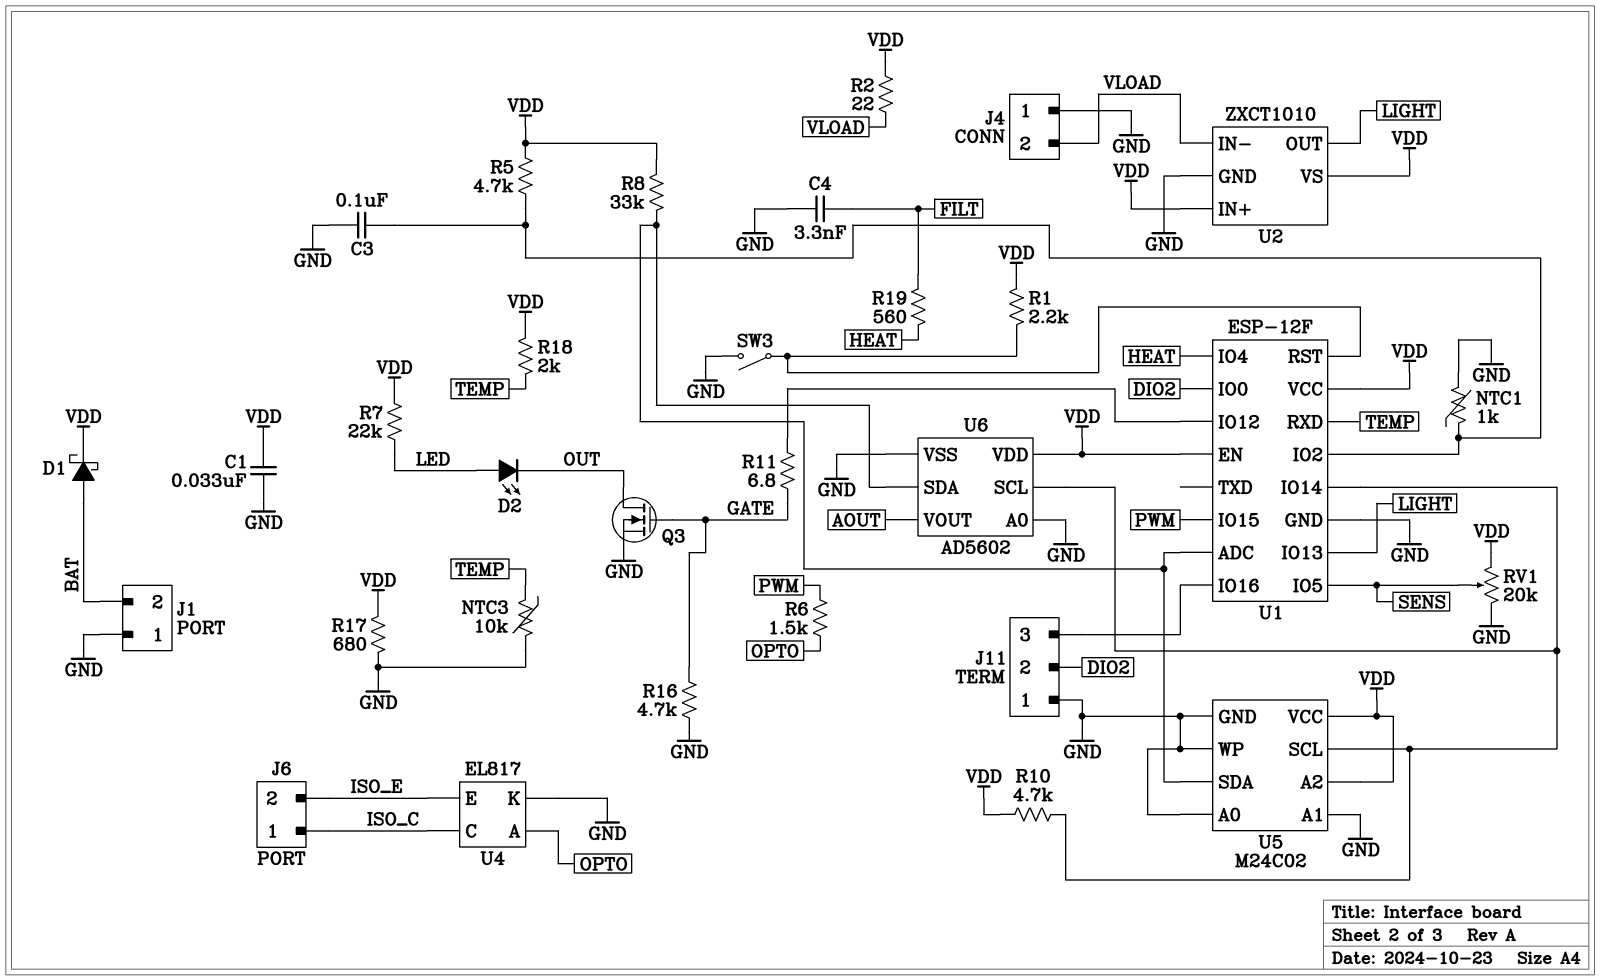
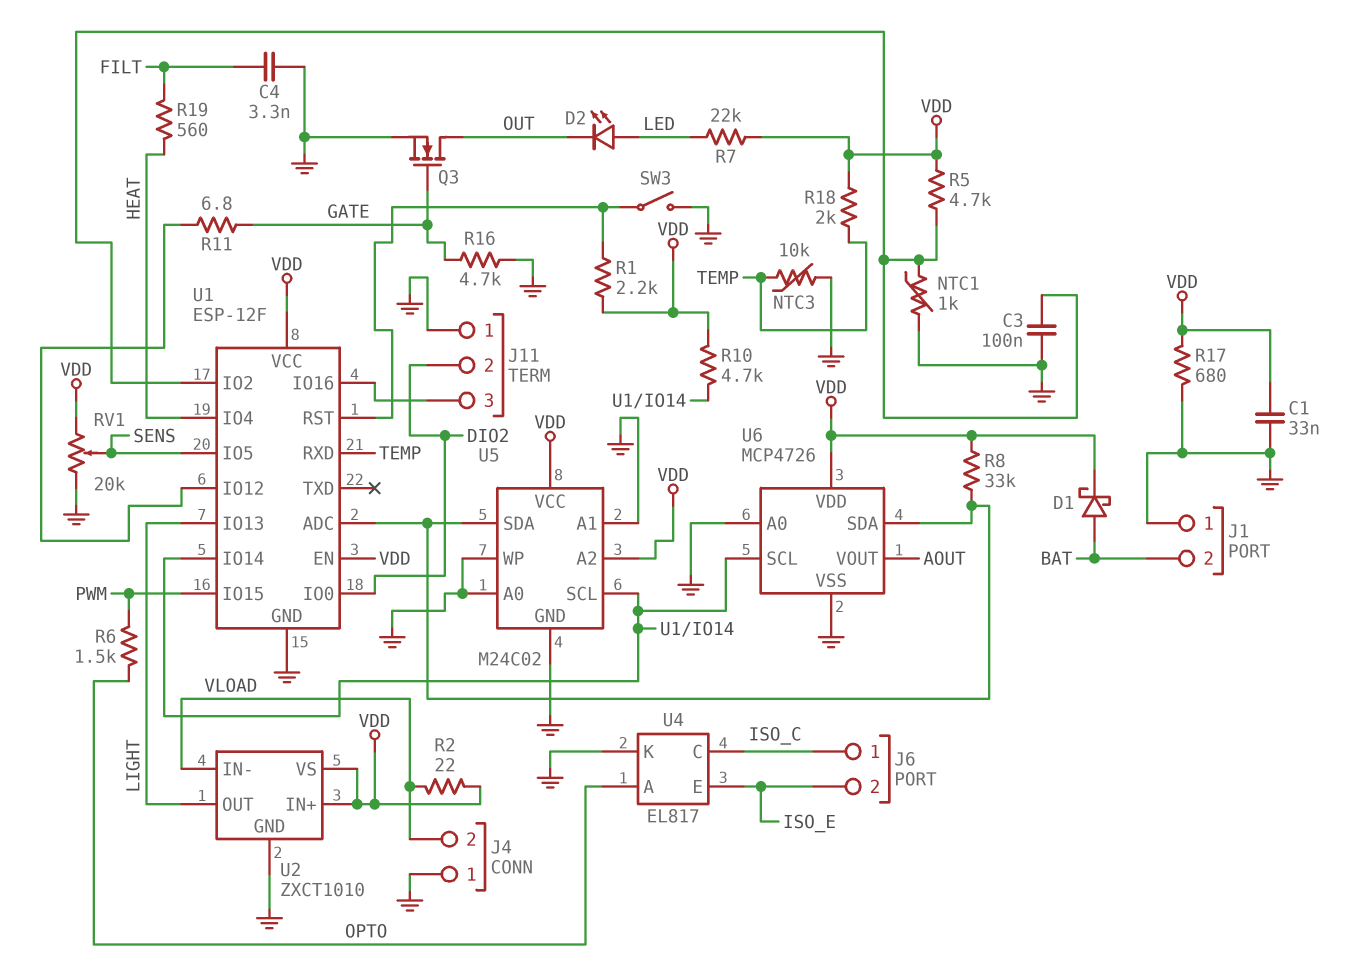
U6: AD5602 -> MCP4726

